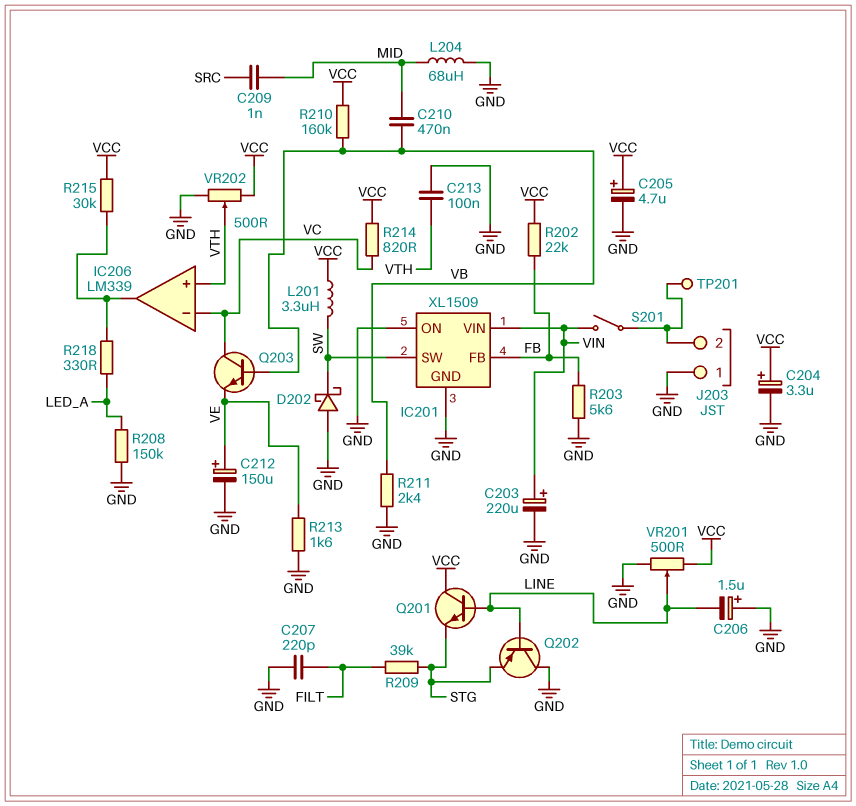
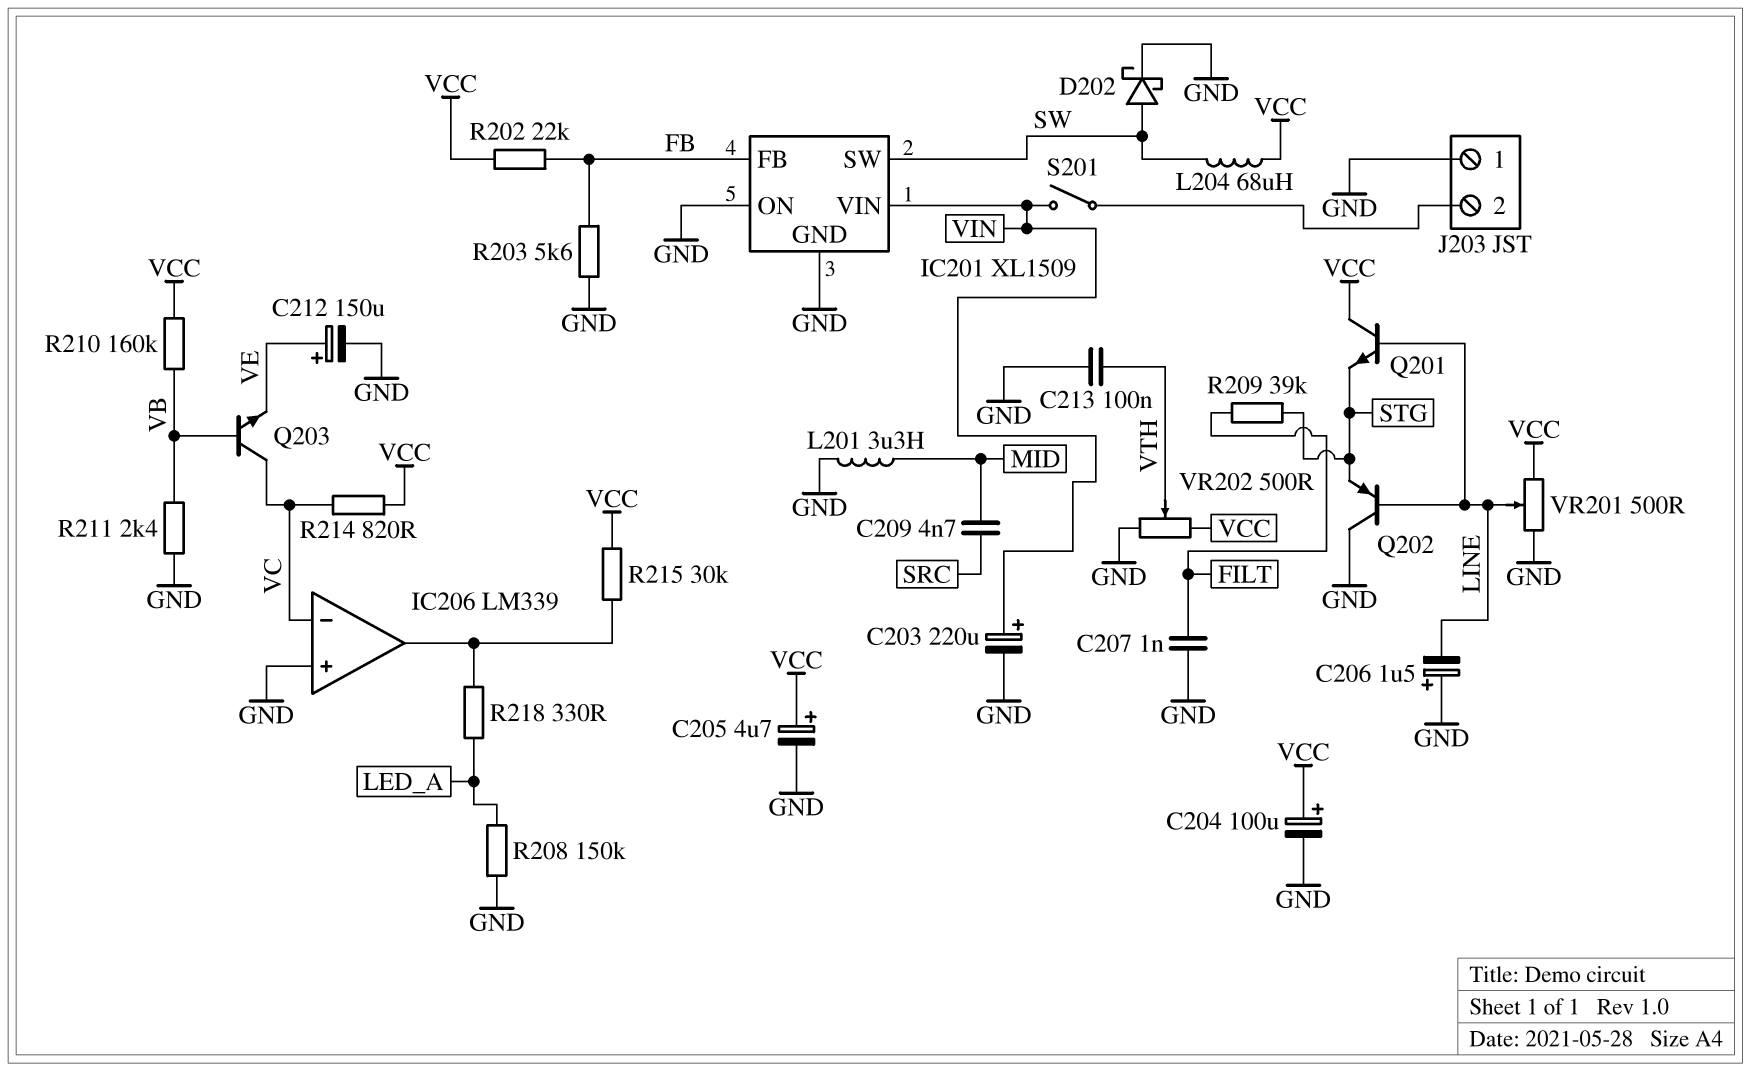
C204: 3.3uF (plus VCC, minus GND) -> 100uF (plus VCC, minus GND)
C207: 220pF (FILT, GND) -> 1nF (FILT, GND)
C209: 1nF (MID, SRC) -> 4.7nF (MID, SRC)
C210: 470nF (MID, VB) -> none
D202: schottky (A GND, K SW) -> schottky (A SW, K GND)
IC206 pin in+: VTH -> GND
L201: 3.3uH (SW, VCC) -> 3.3uH (GND, MID)
L204: 68uH (GND, MID) -> 68uH (SW, VCC)
R213: 1.6k (GND, VE) -> none
TP201: test point (J203/2) -> none

